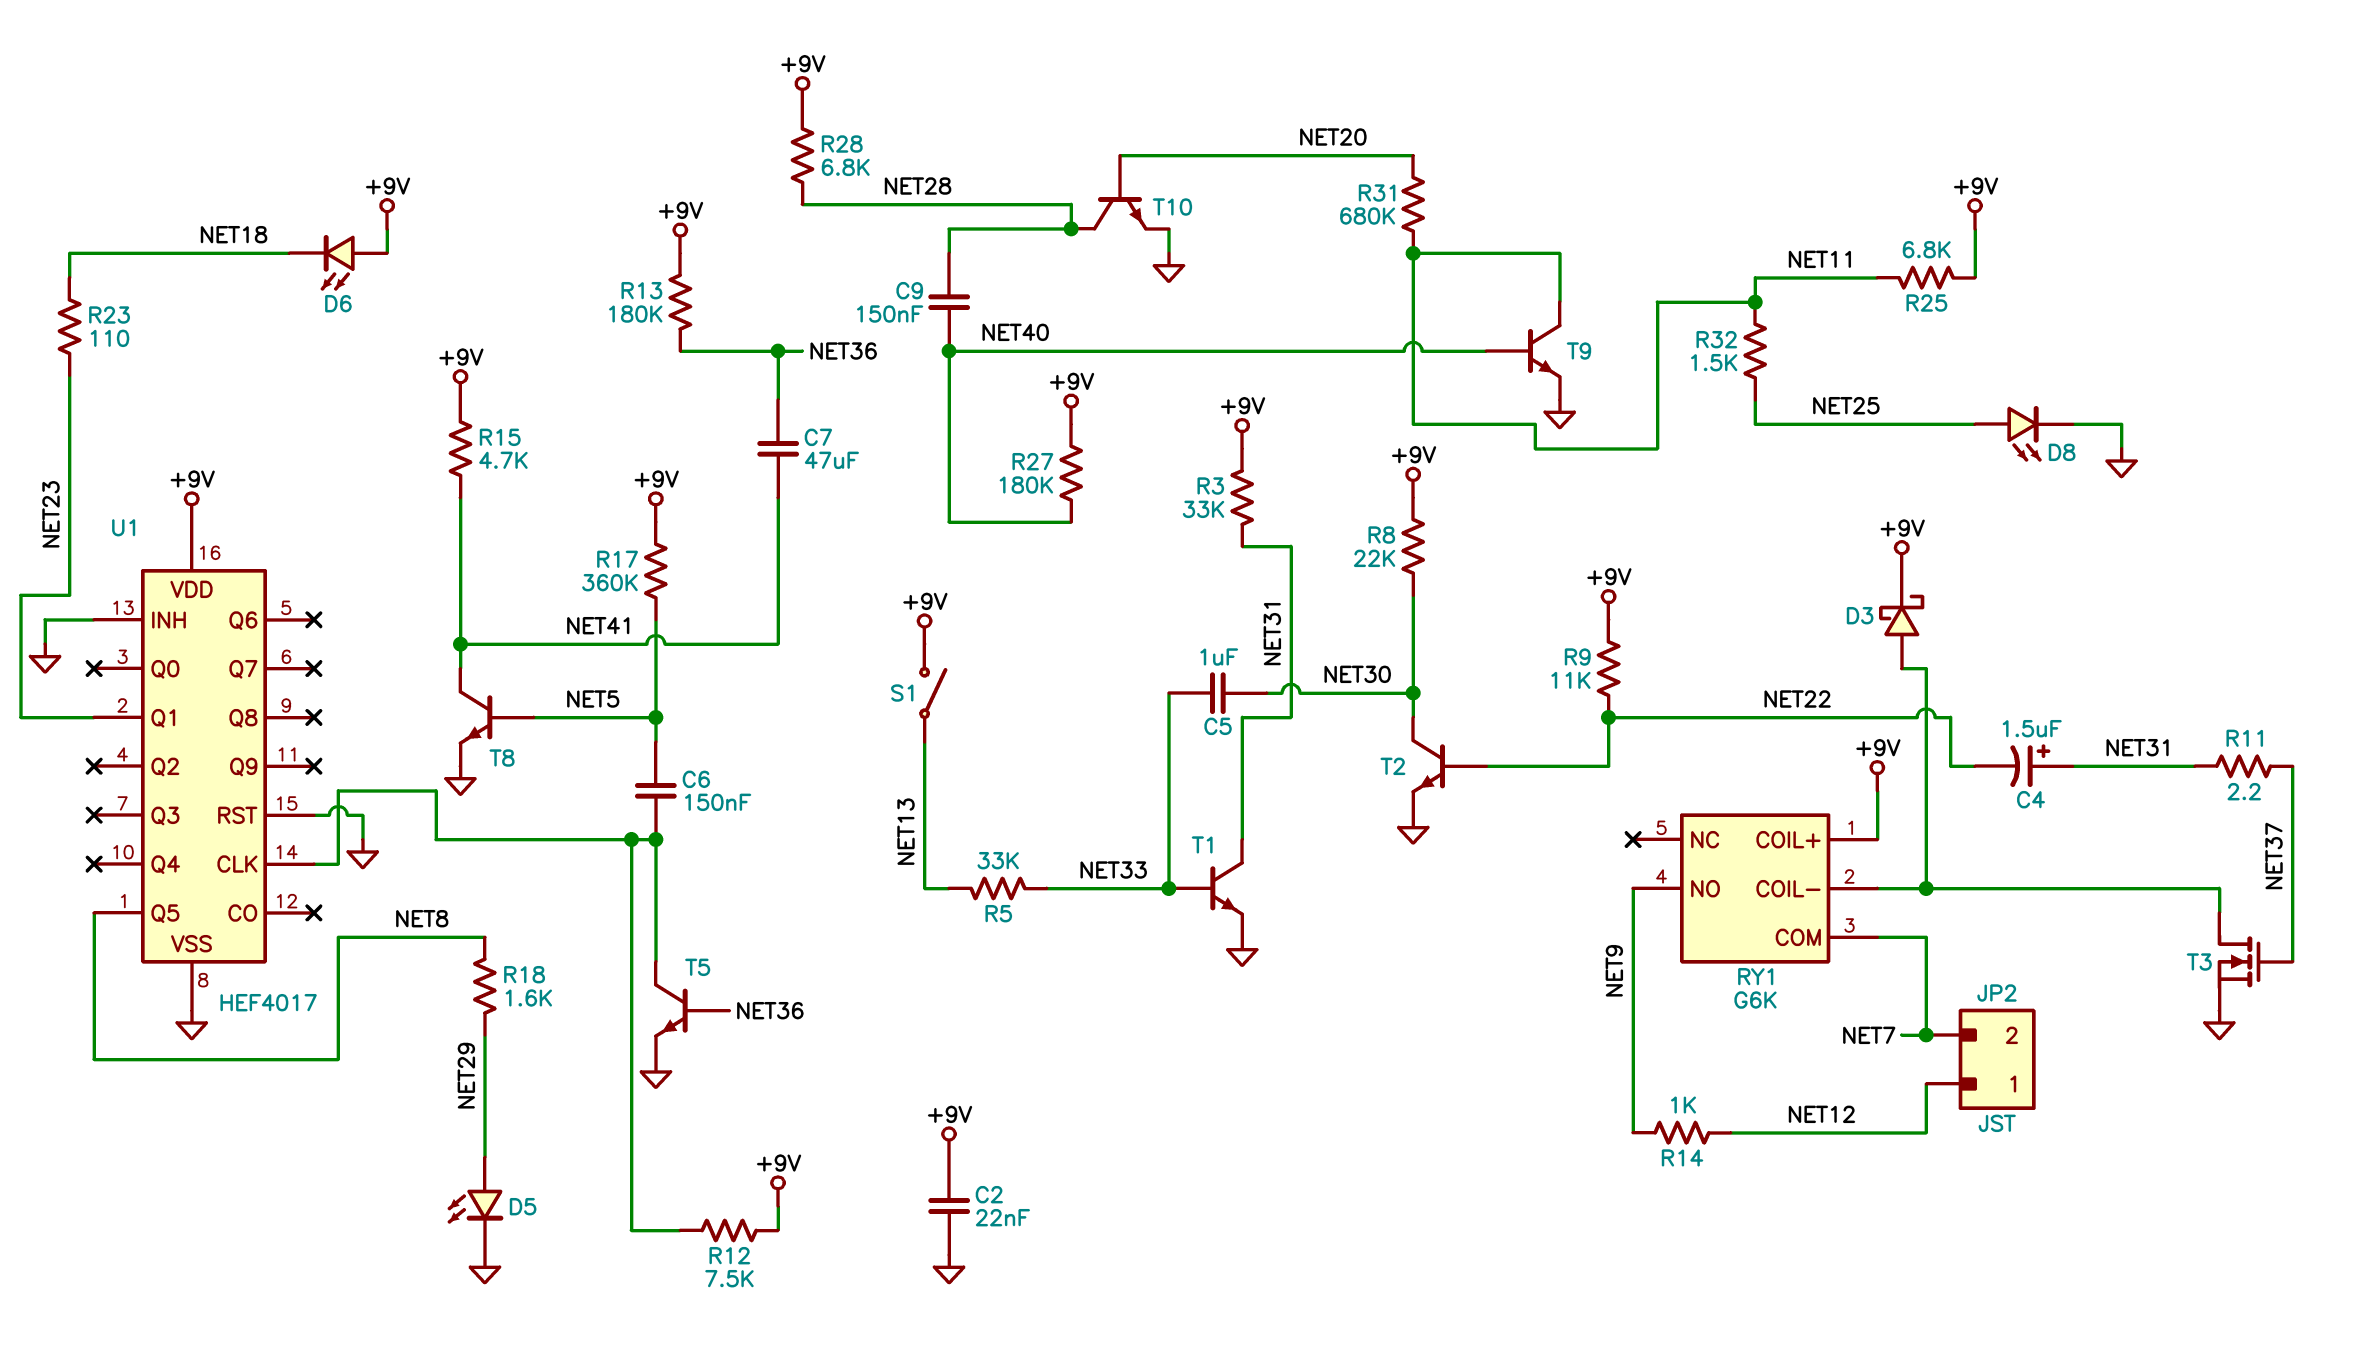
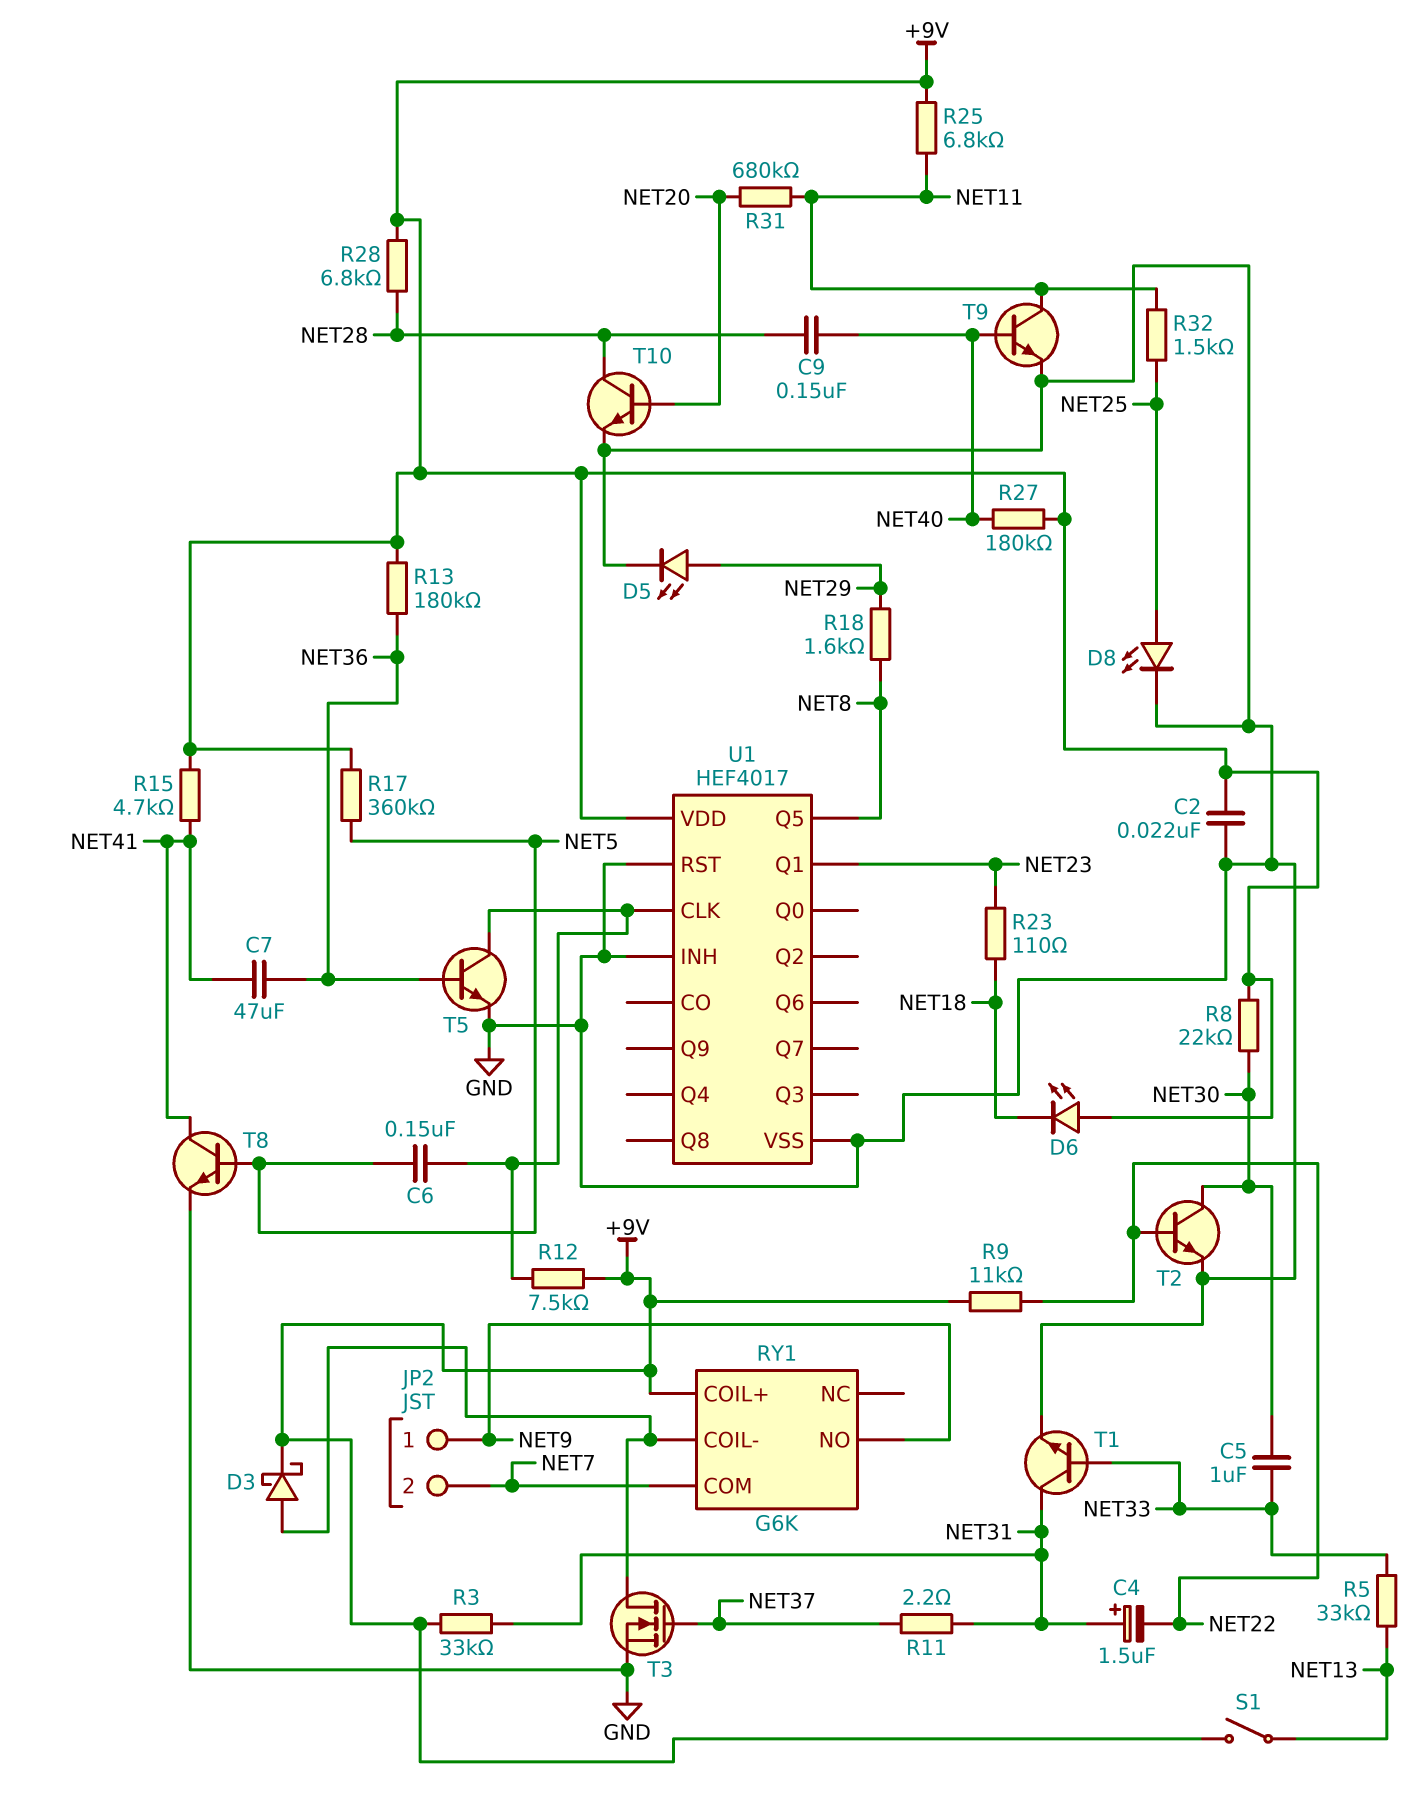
JP2 pin 1: NET12 -> NET9
R14: 1k (NET9, NET12) -> none

